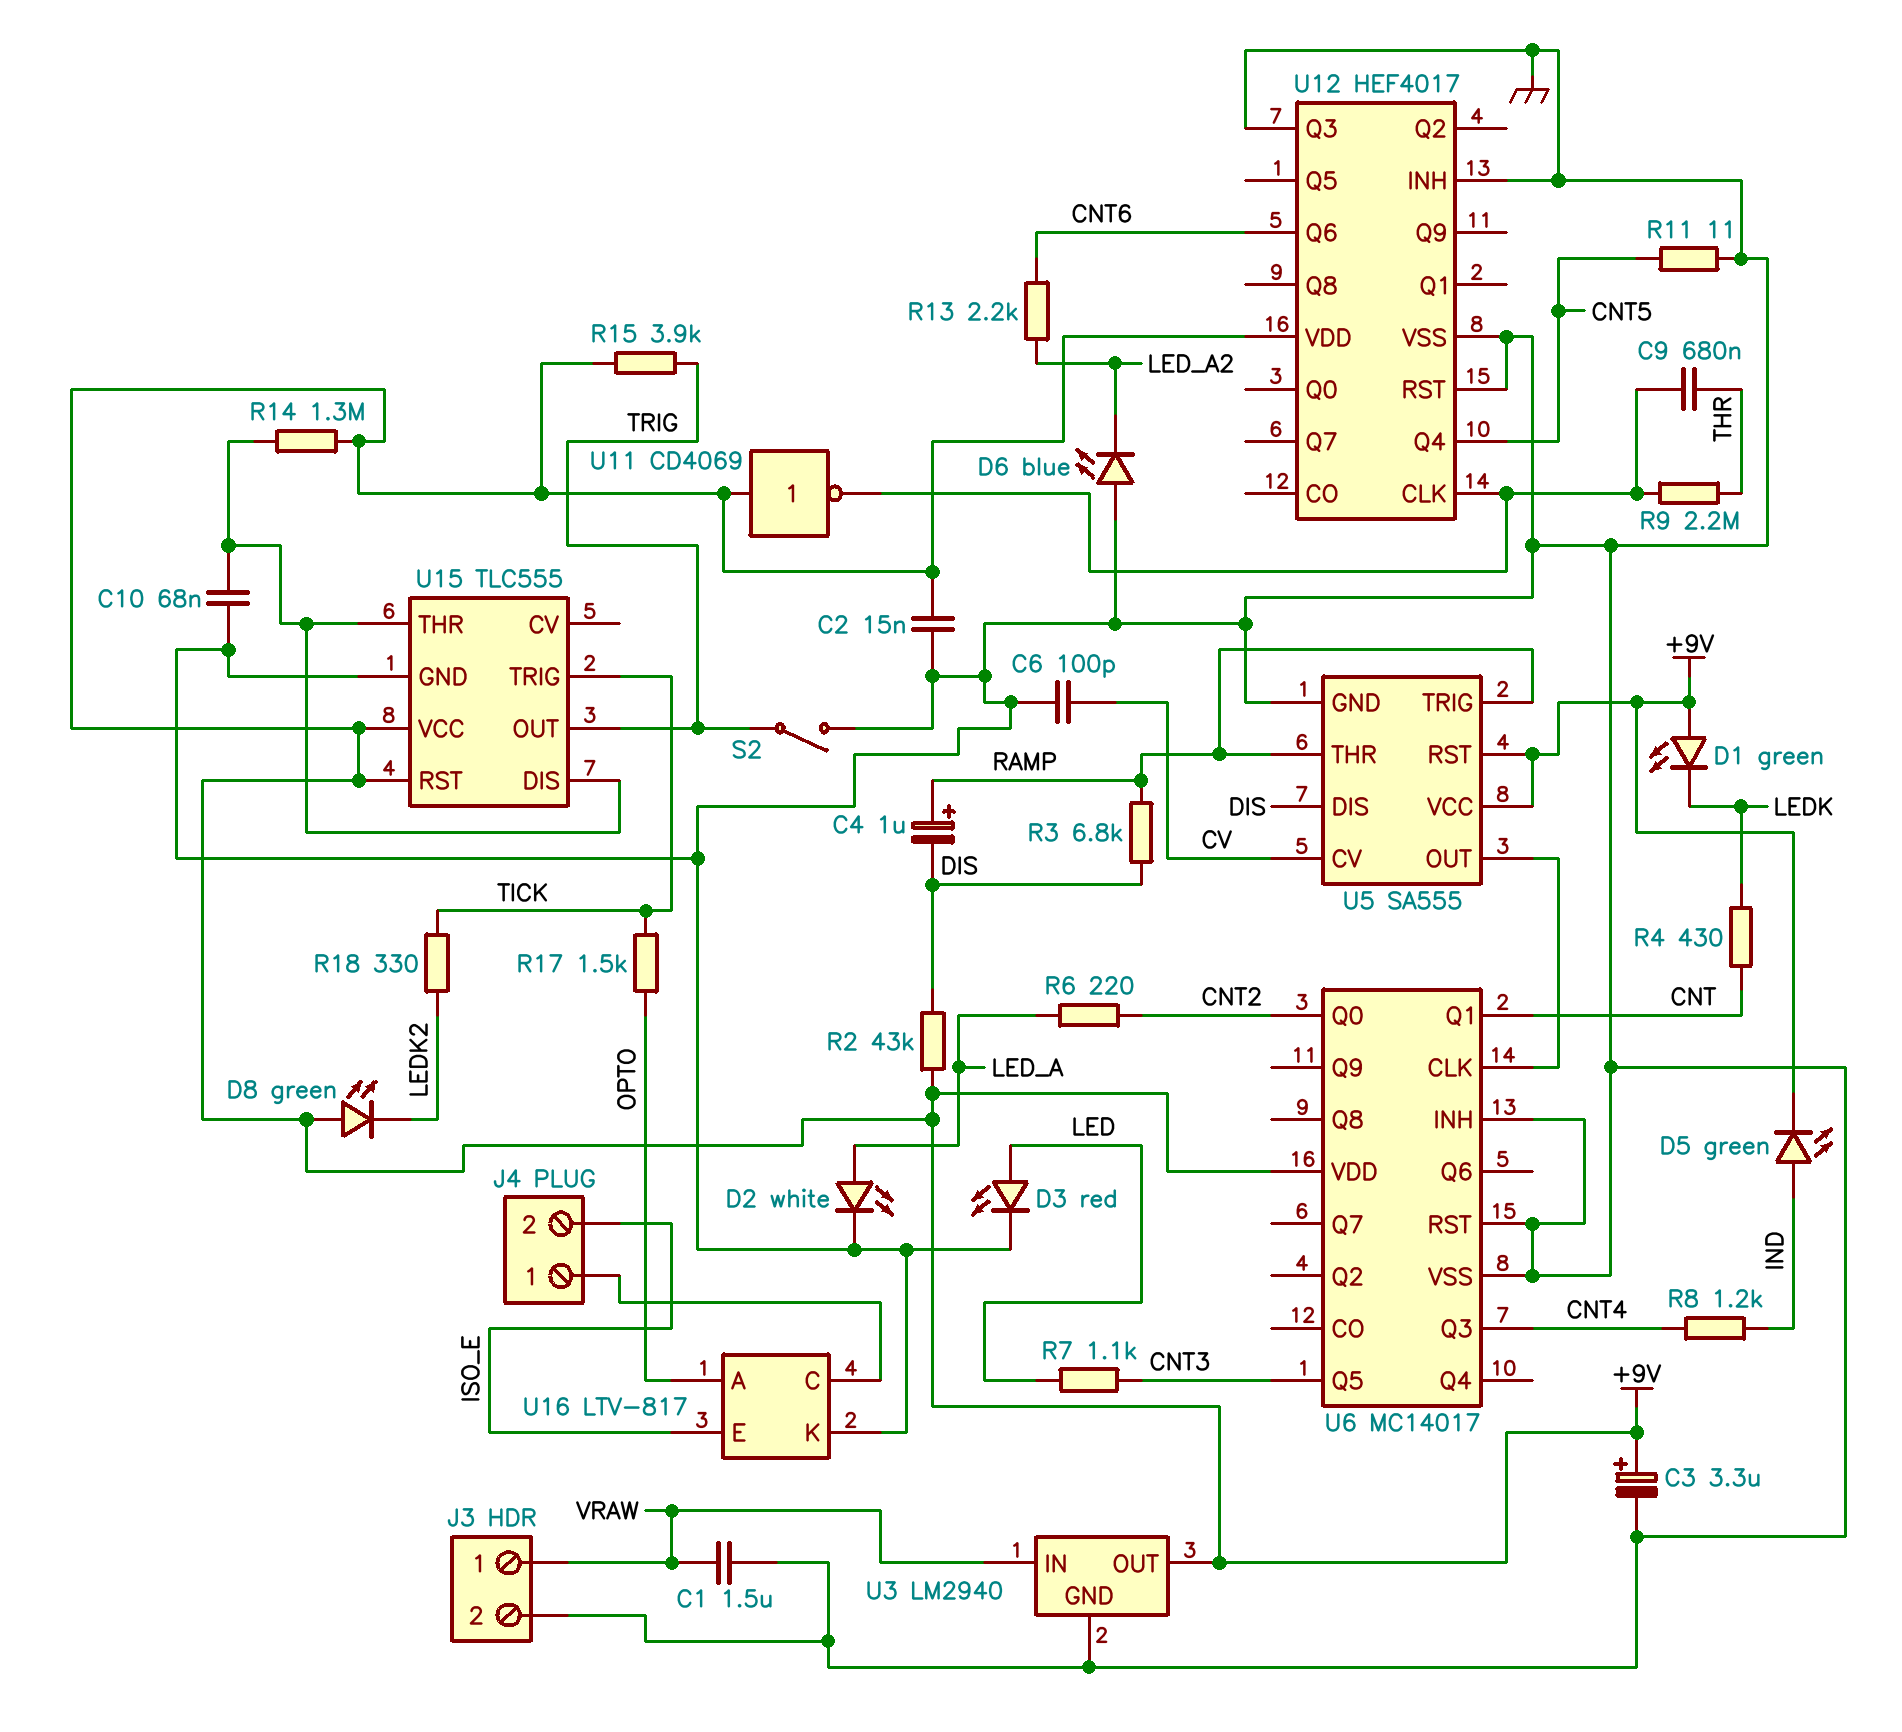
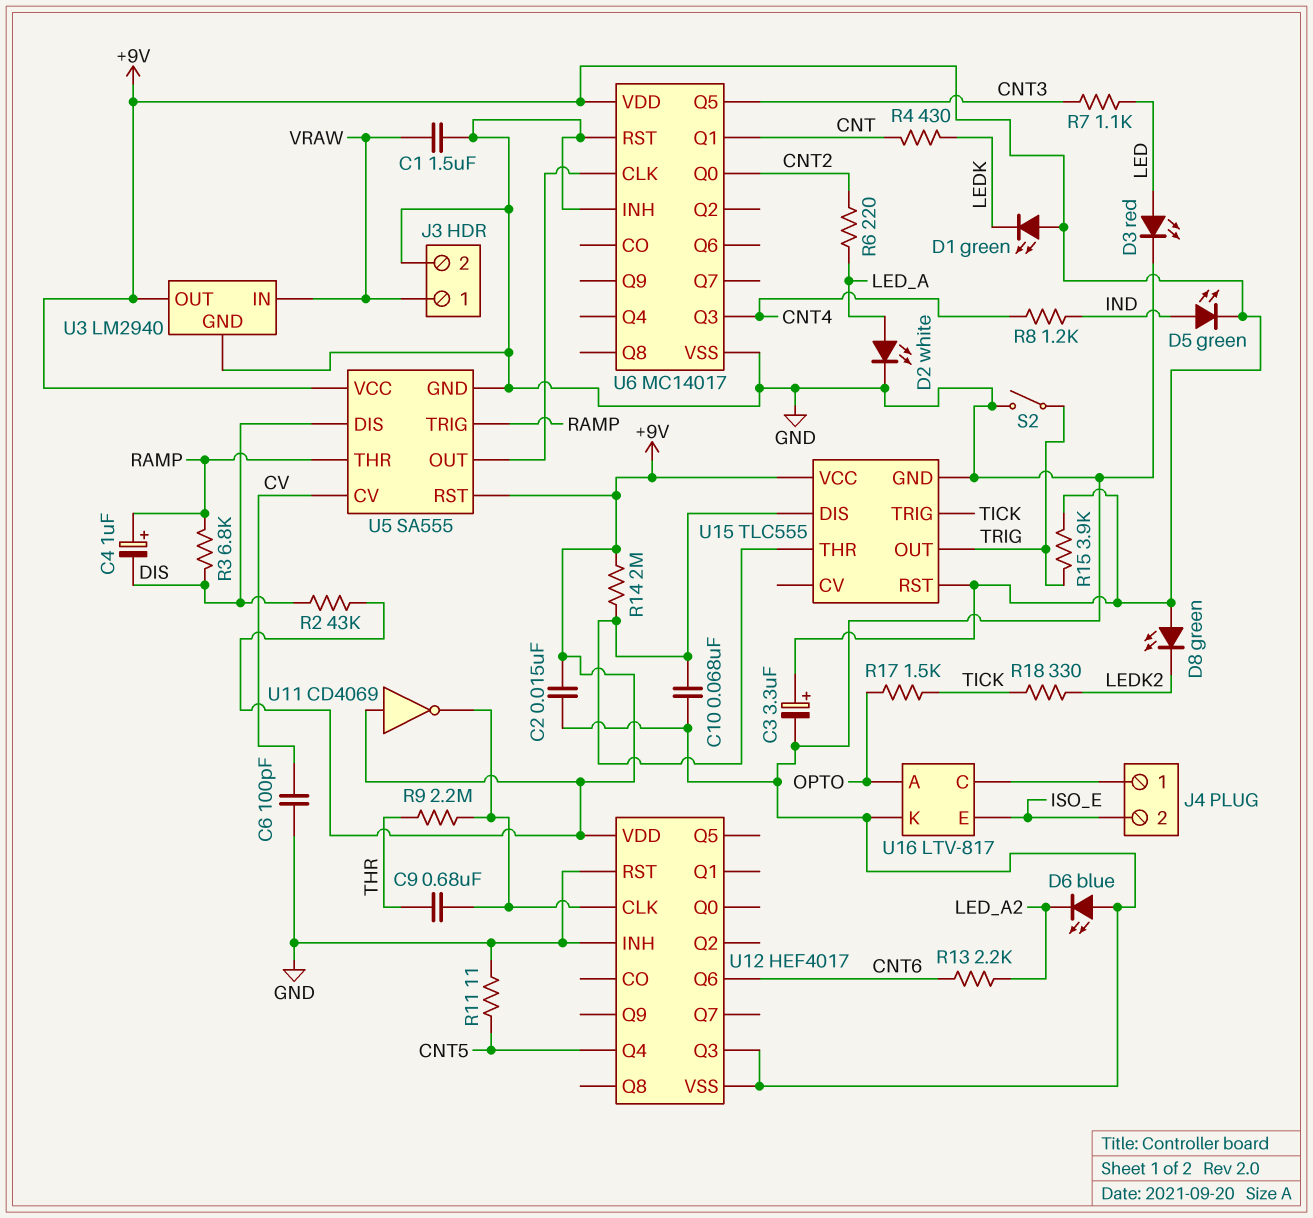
R14: 1.3M (+9V, U15/DIS) -> 2M (+9V, U15/DIS)

